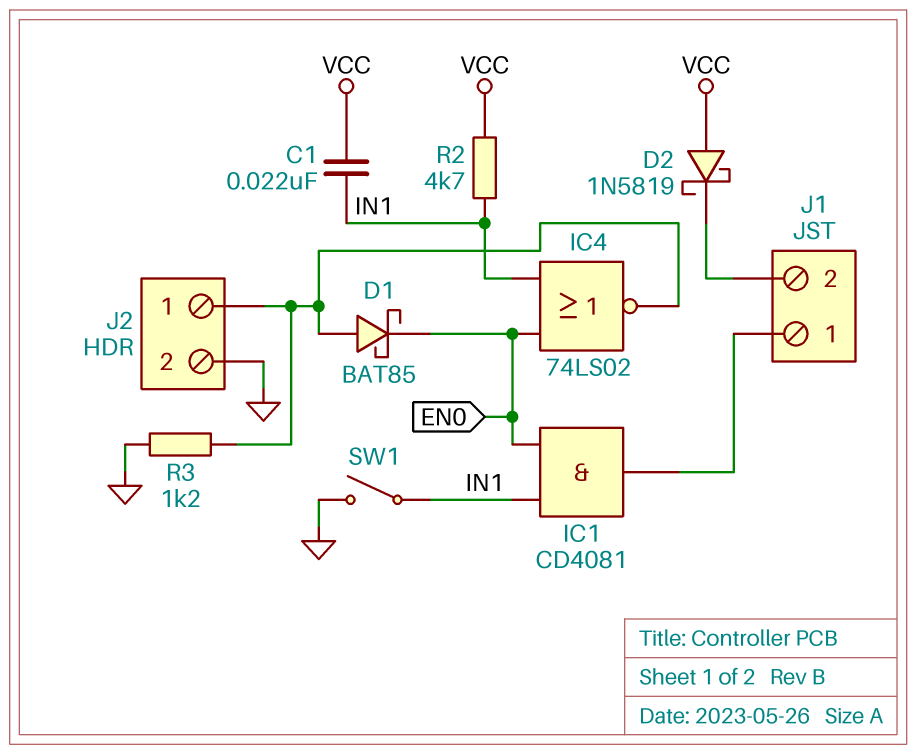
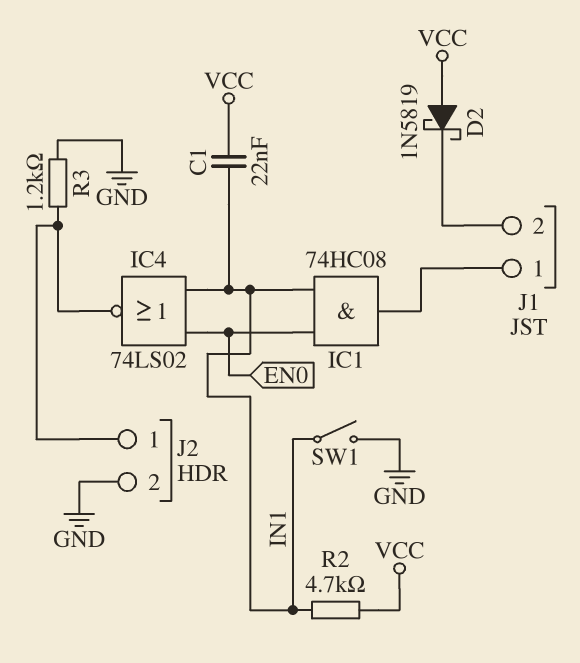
D1: schottky BAT85 (A J2/1, K EN0) -> none
IC1: AND CD4081 (in EN0, in IN1, out J1/1) -> AND 74HC08 (in EN0, in IN1, out J1/1)

